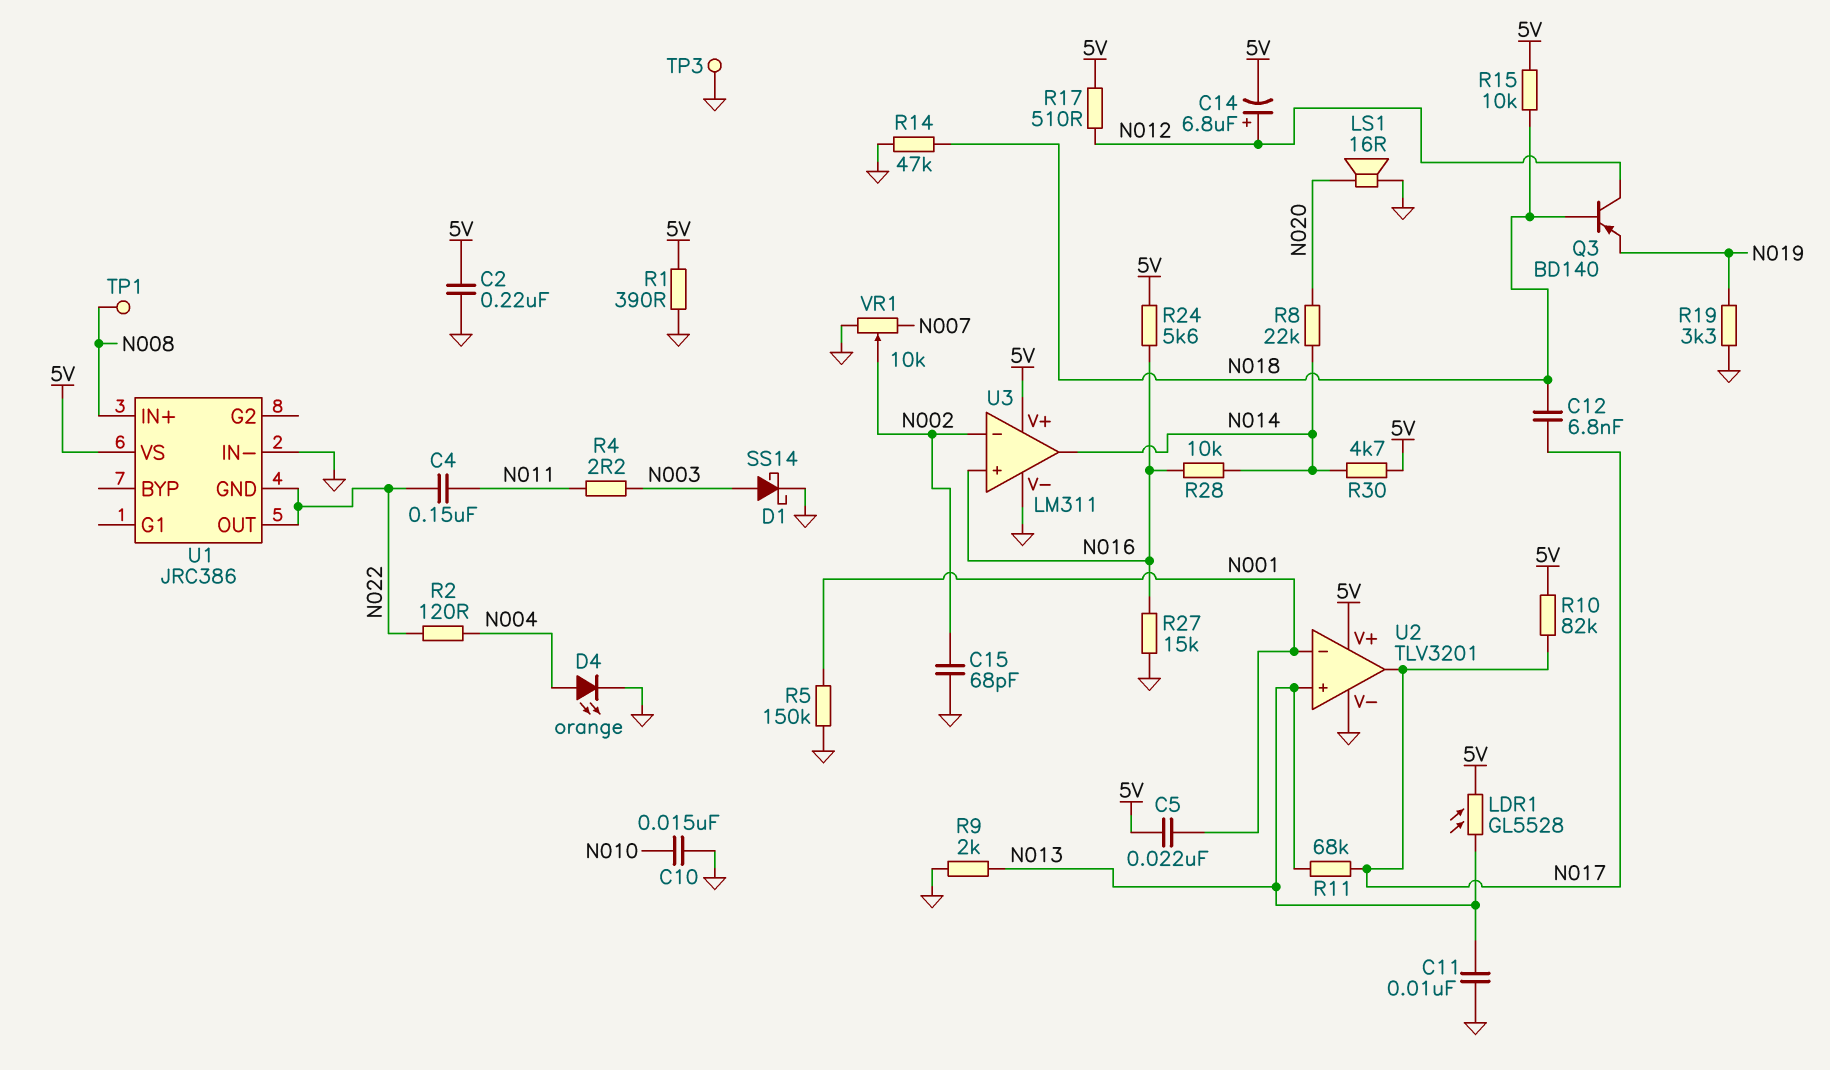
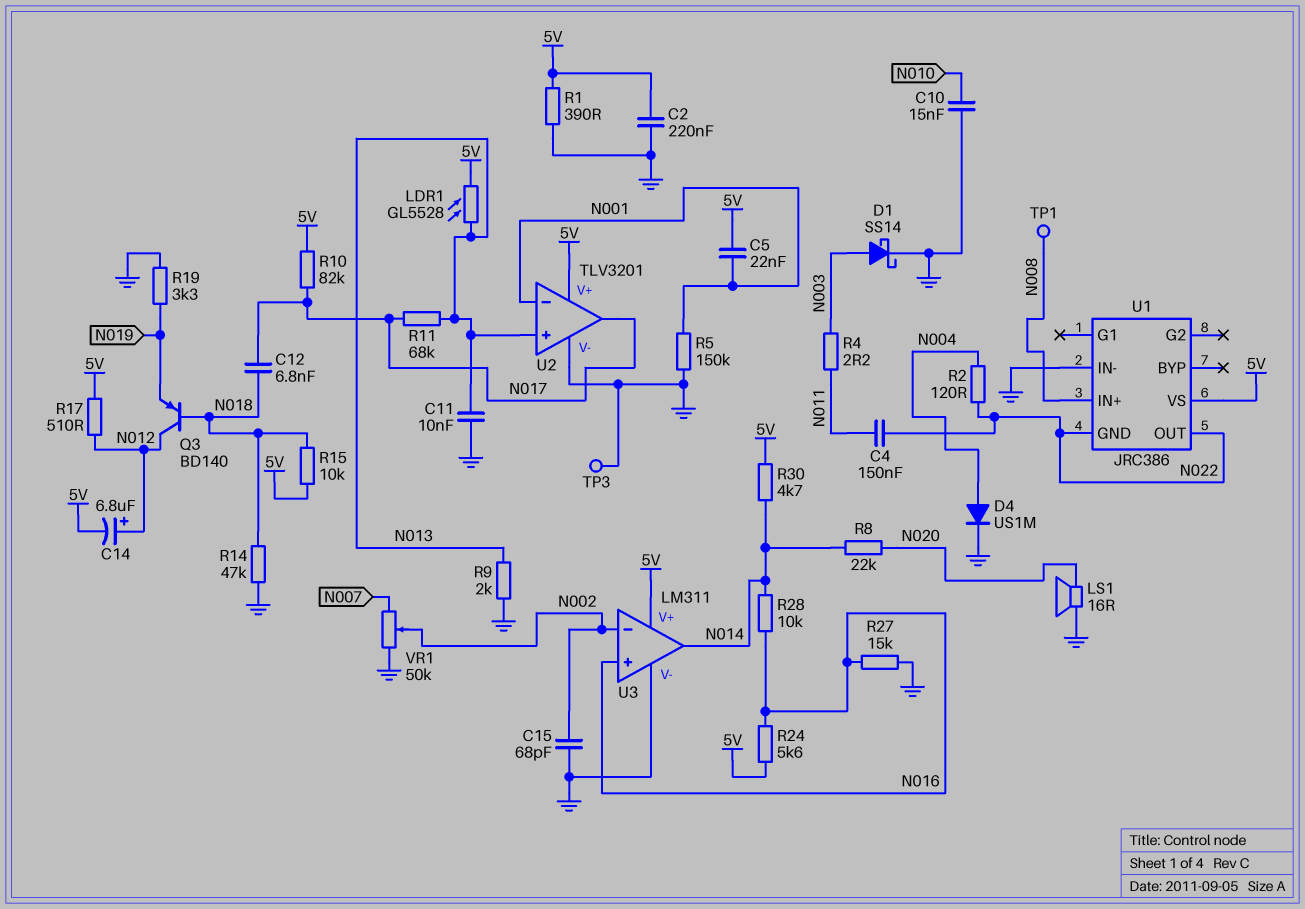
D4: LED orange (A N004, K GND) -> diode US1M (A N004, K GND)
VR1: 10k (GND, N007, wiper N002) -> 50k (GND, N007, wiper N002)

